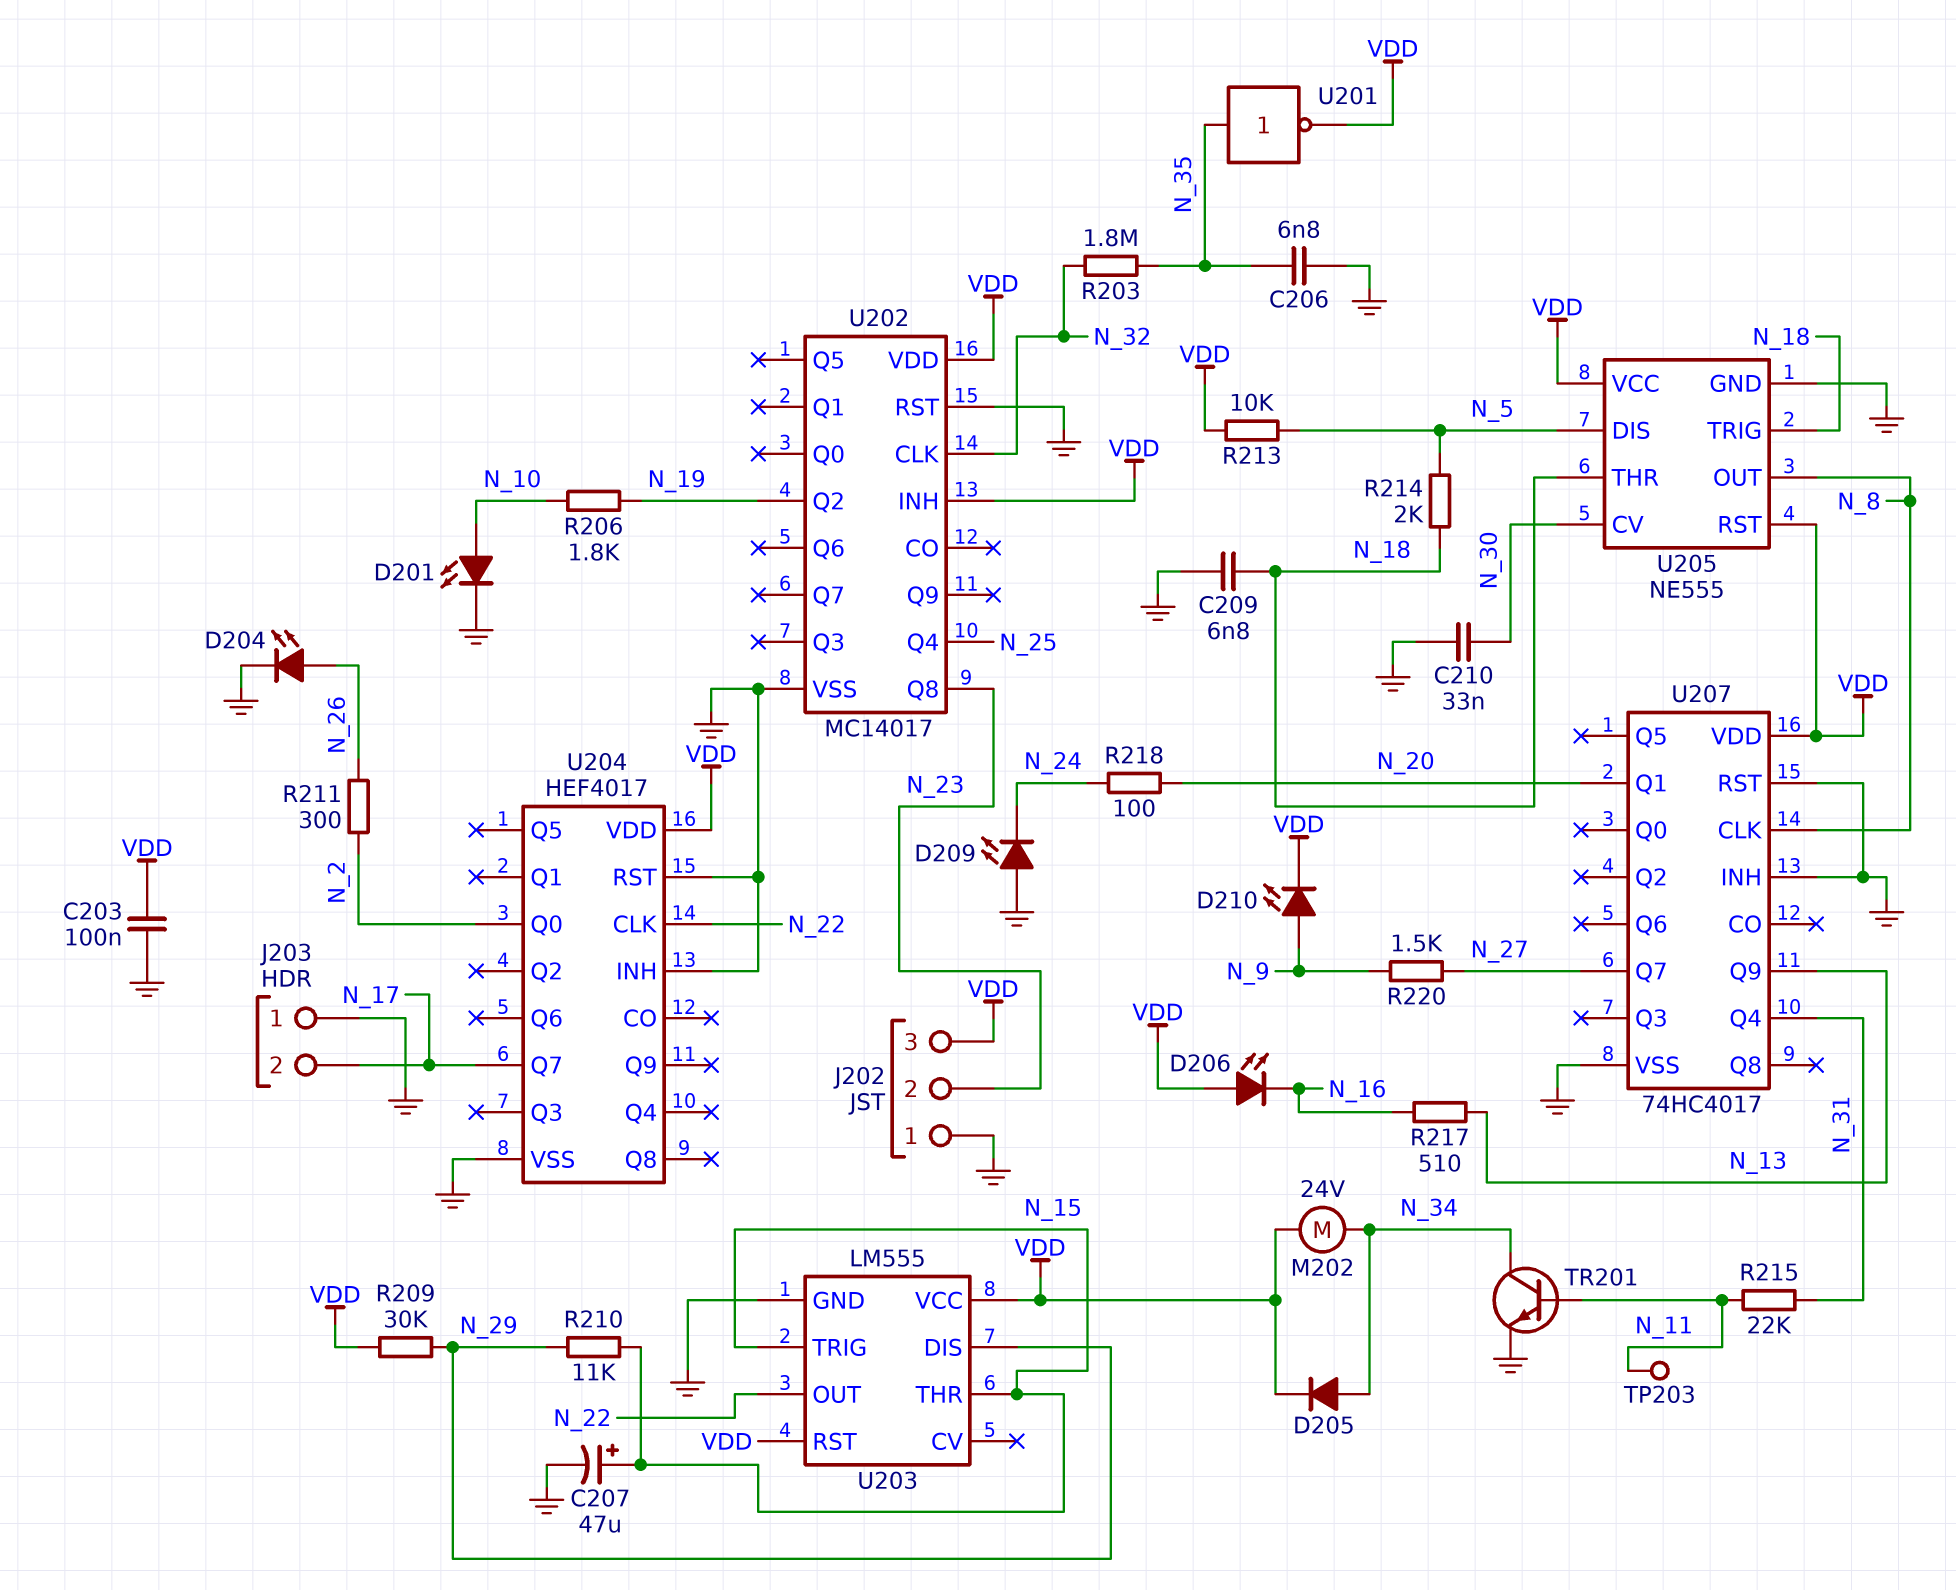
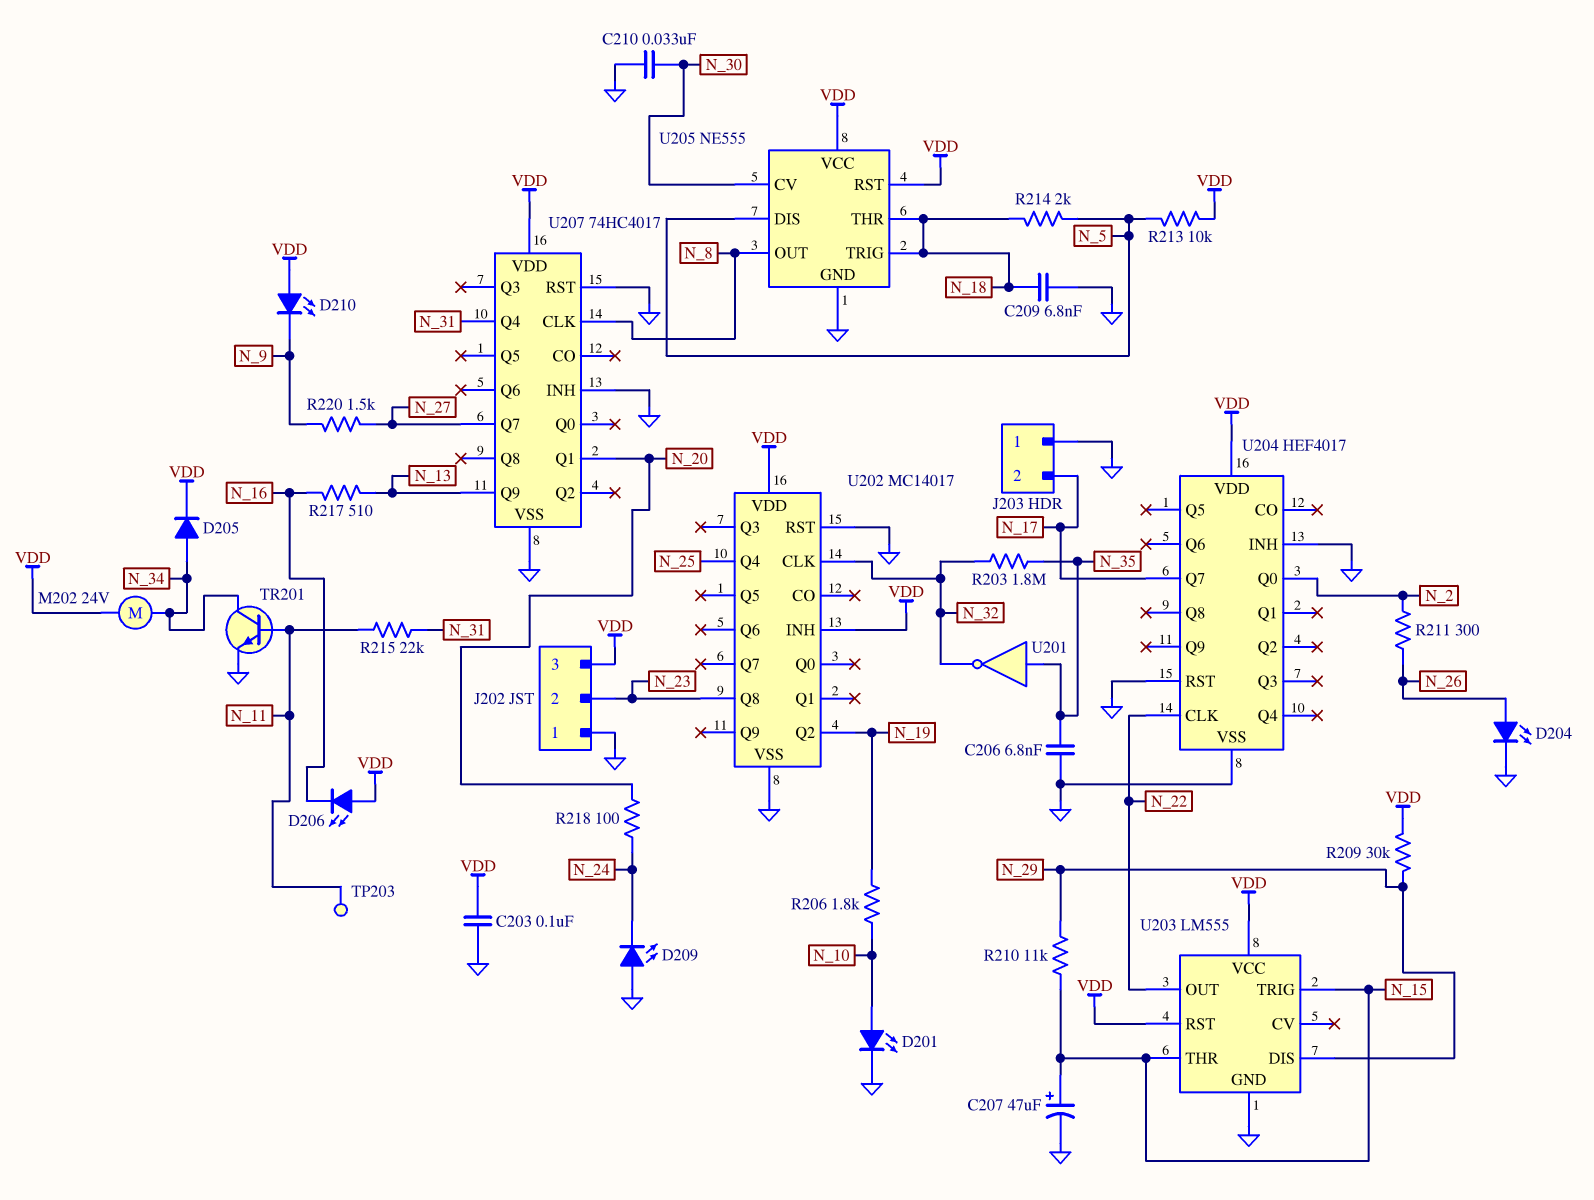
D210: LED (A N_9, K VDD) -> LED (A VDD, K N_9)
U201: NOT (in N_35, out VDD) -> NOT (in N_35, out N_32)

